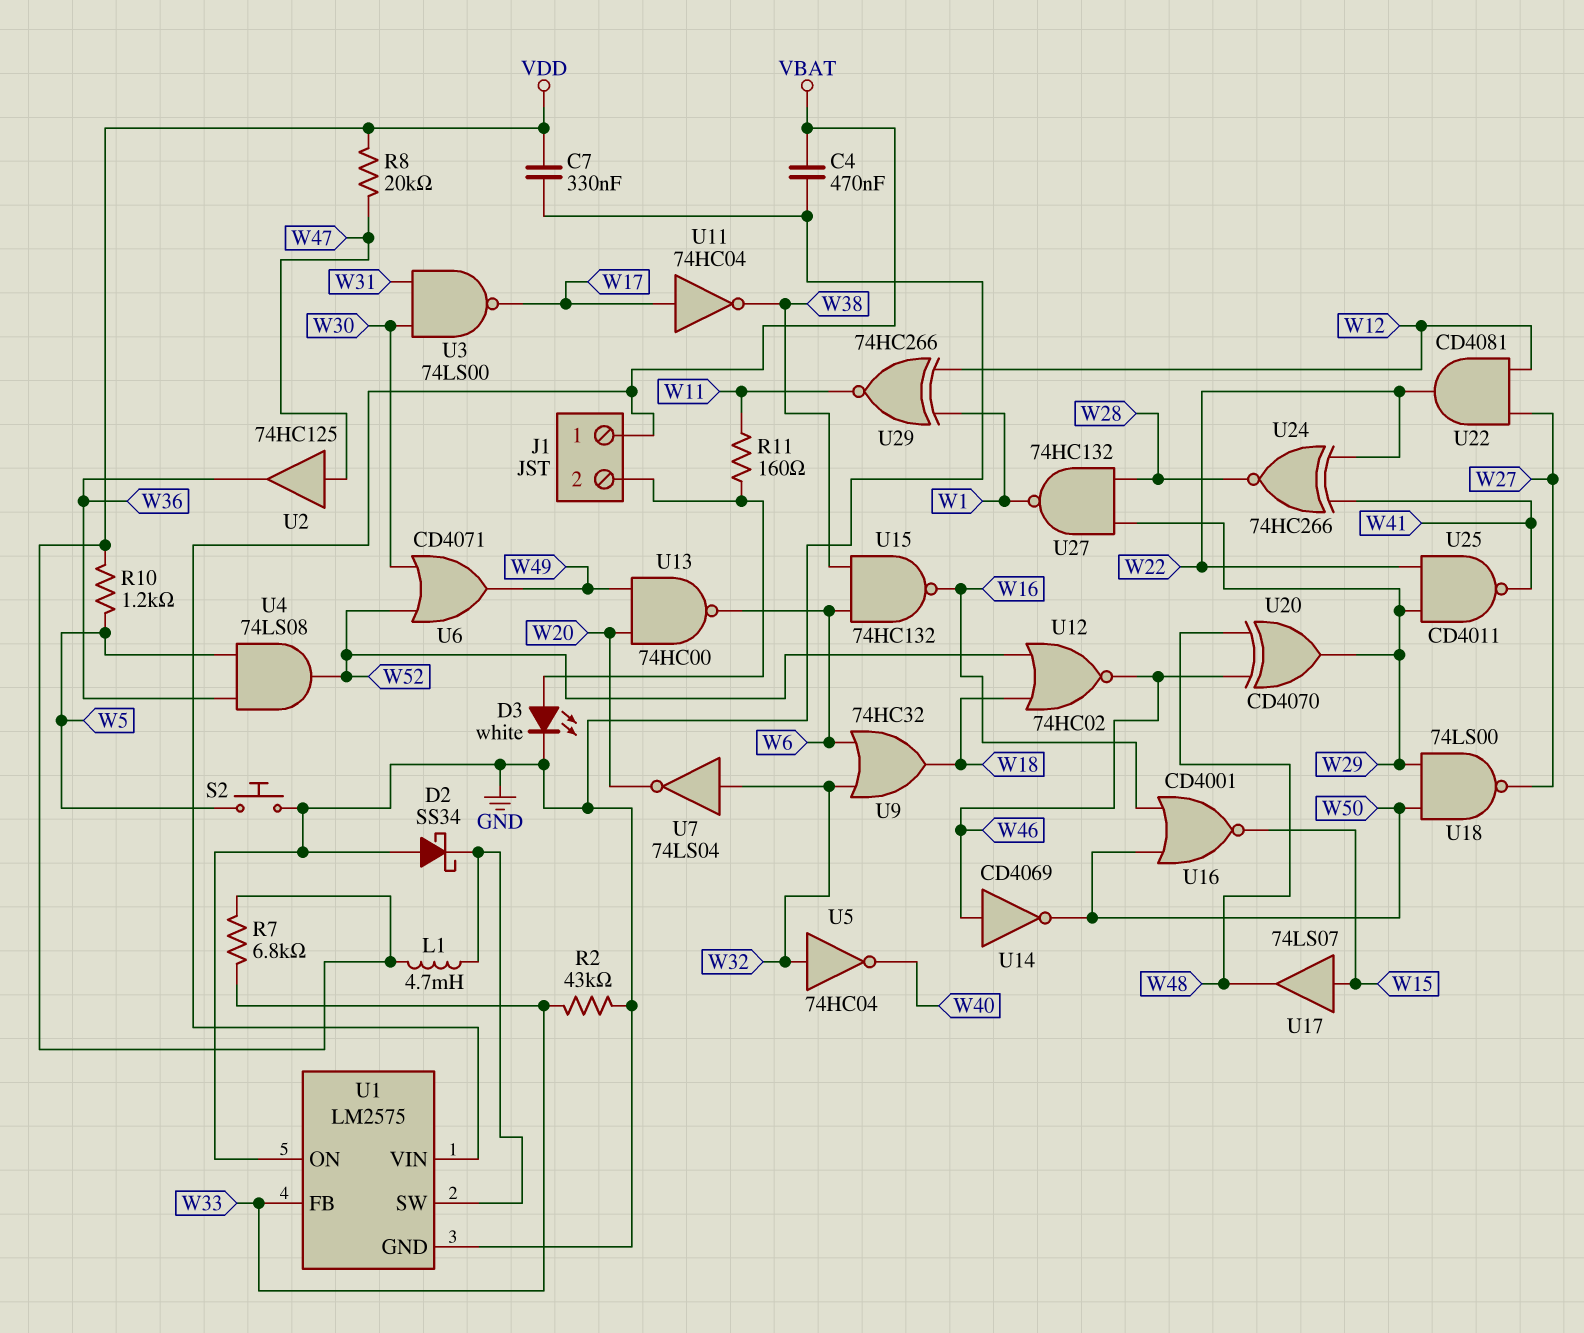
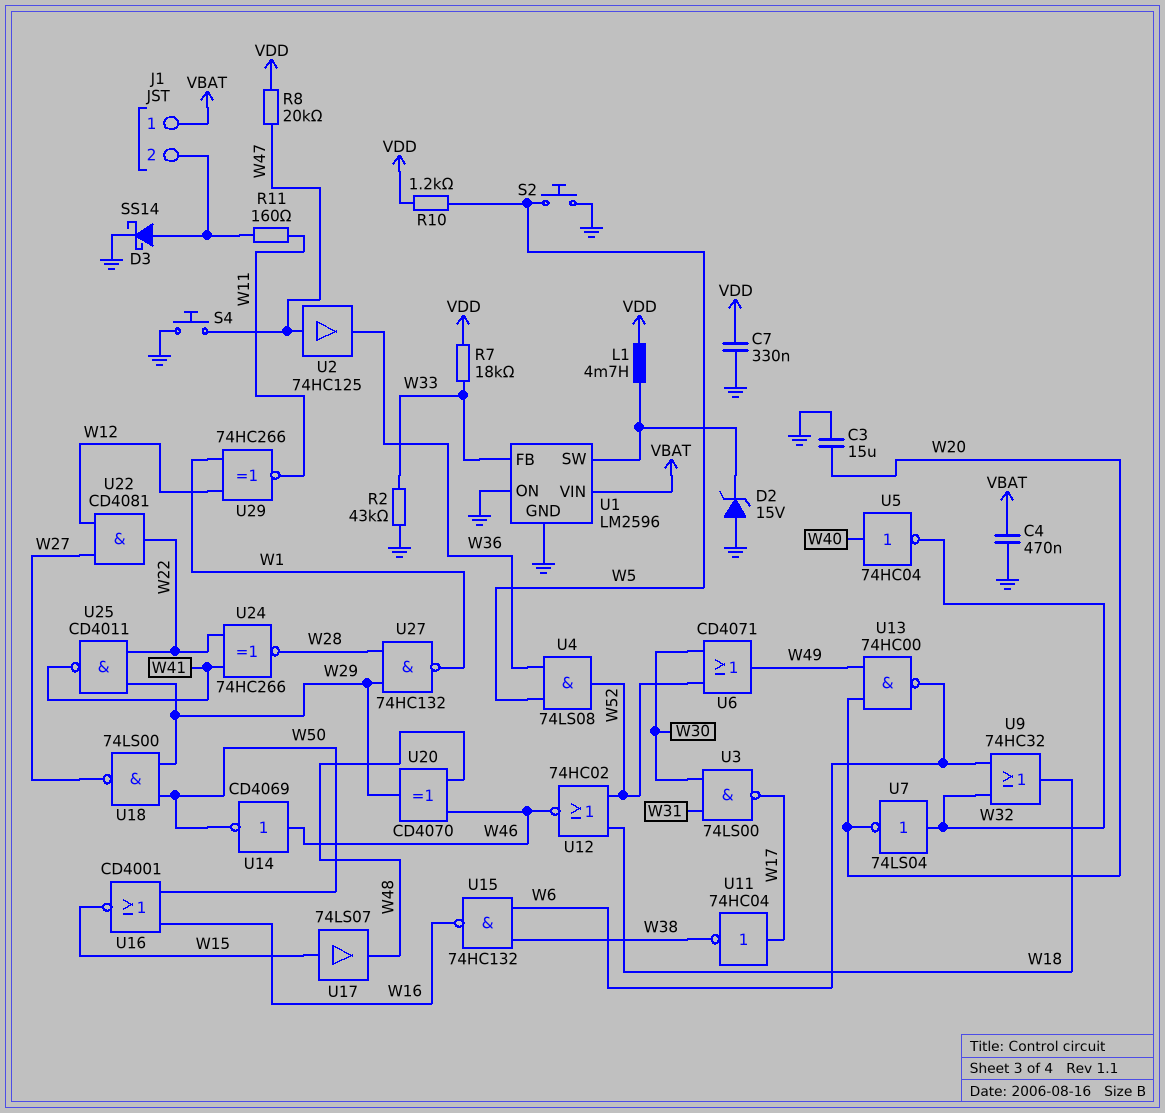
C3: none -> 15uF (GND, W20)
D2: schottky SS34 (A GND, K U1/SW) -> zener 15V (A GND, K U1/SW)
D3: LED white (A J1/2, K GND) -> schottky SS14 (A J1/2, K GND)
R7: 6.8k (VDD, W33) -> 18k (VDD, W33)
S4: none -> button (GND, W47)
U1: LM2575 -> LM2596
U5: NOT 74HC04 (in W32, out W40) -> NOT 74HC04 (in W40, out W32)

